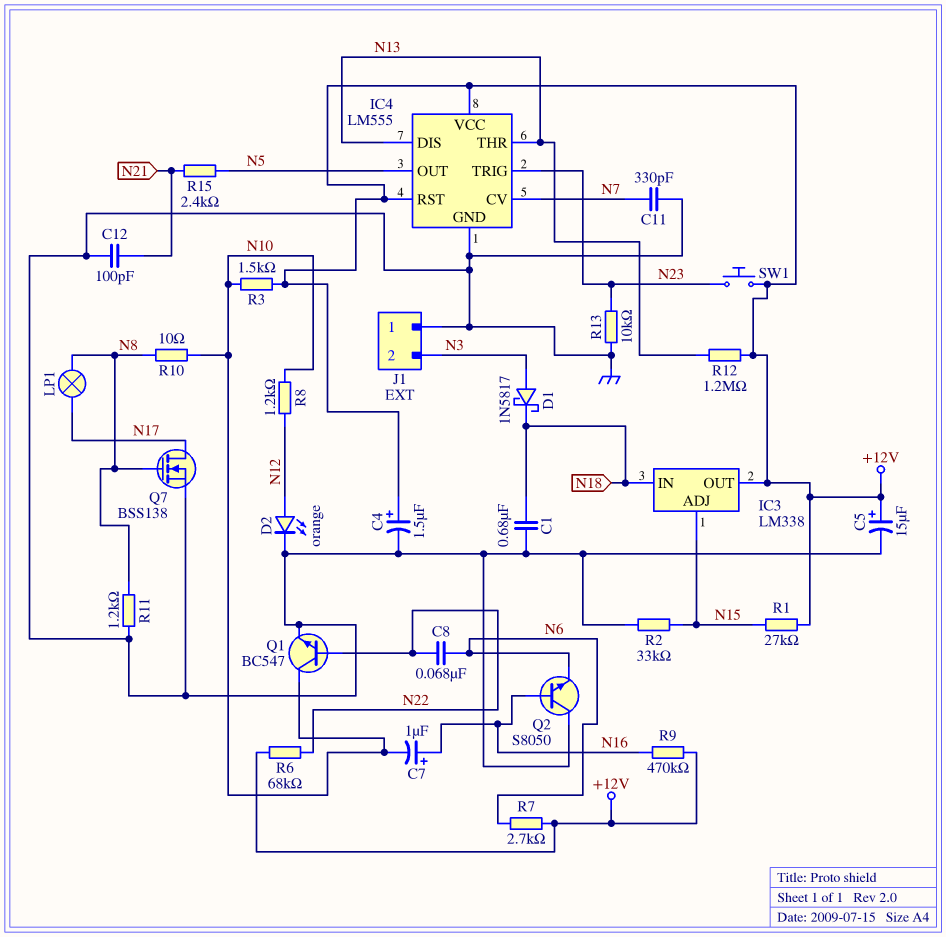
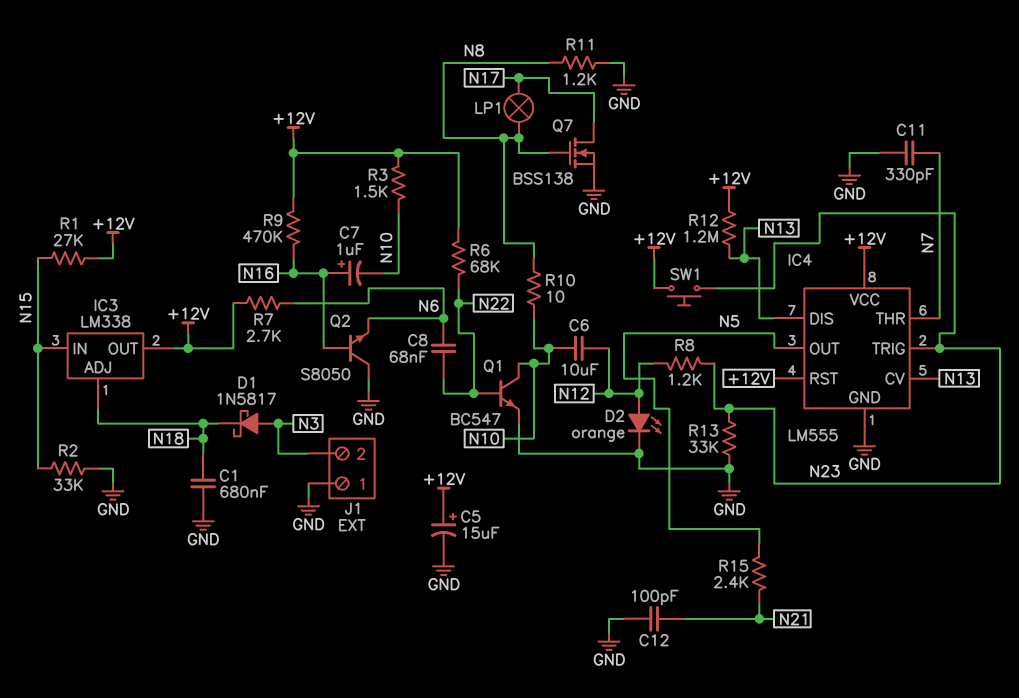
C4: 1.5uF (plus +12V, minus GND) -> none
C6: none -> 10uF (N10, N12)
IC3 pin ADJ: N15 -> N18
IC3 pin IN: N18 -> N15
IC4 pin CV: N7 -> N13
IC4 pin THR: N13 -> N7
R8: 1.2k (N10, N12) -> 1.2k (N12, N23)
R13: 10k (GND, N23) -> 33k (GND, N23)

